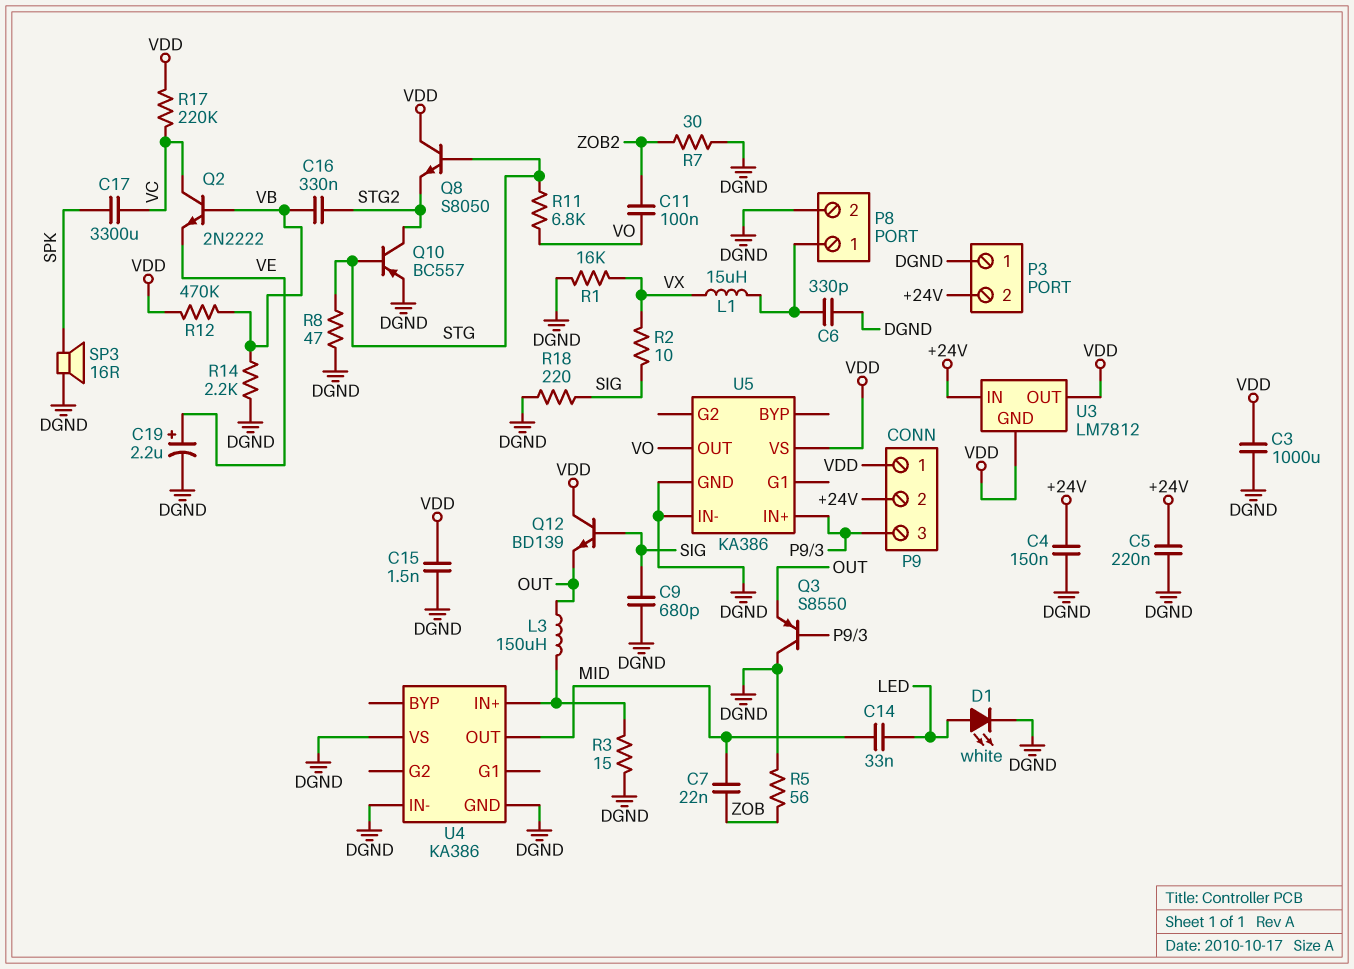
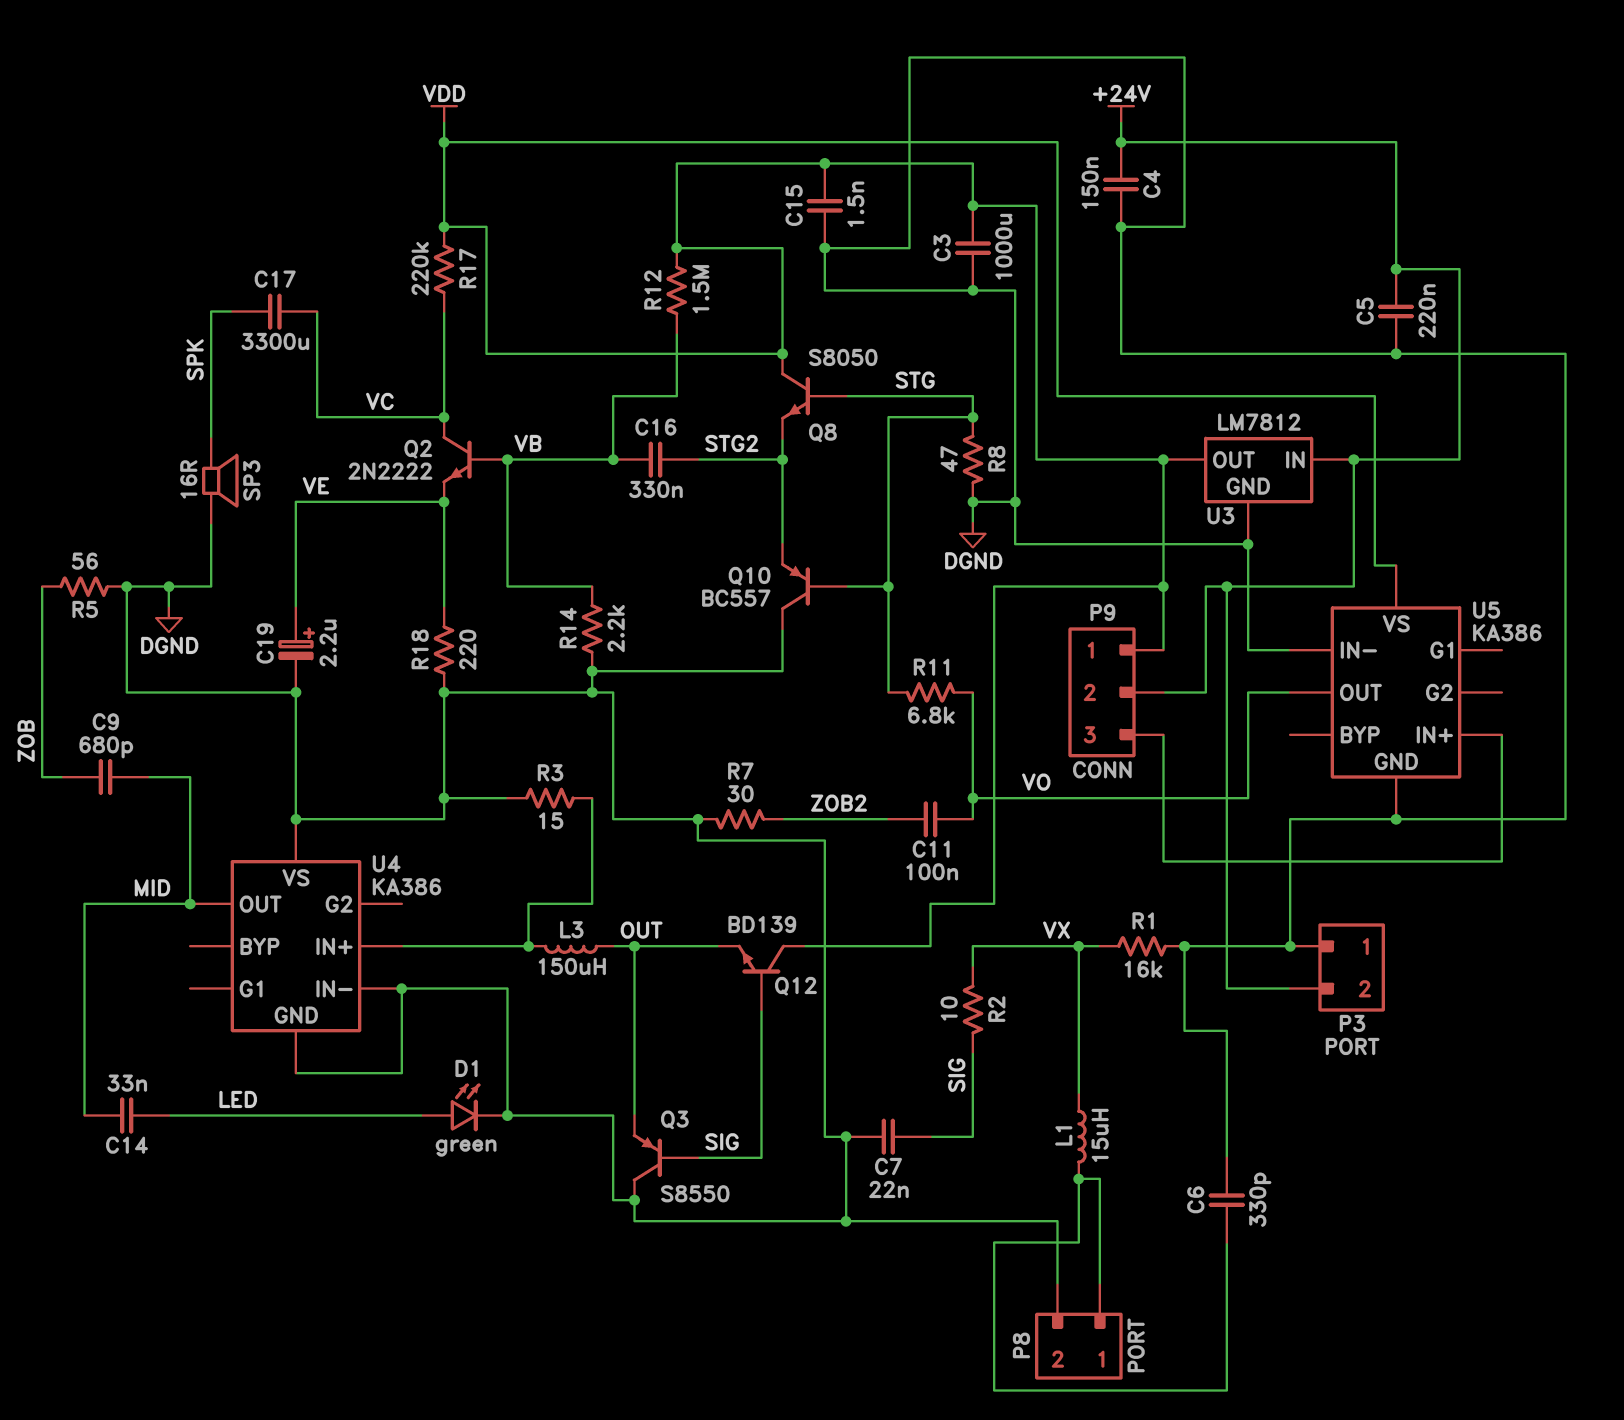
C7: 22nF (MID, ZOB) -> 22nF (DGND, SIG)
C9: 680pF (DGND, SIG) -> 680pF (MID, ZOB)
D1: LED white (A LED, K DGND) -> LED green (A LED, K DGND)
Q3: PNP S8550 (B P9/3, C DGND, E OUT) -> PNP S8550 (B SIG, C DGND, E OUT)
Q10: PNP BC557 (B STG, C STG2, E DGND) -> PNP BC557 (B STG, C DGND, E STG2)
R12: 470k (VB, VDD) -> 1.5M (VB, VDD)
R18: 220 (DGND, SIG) -> 220 (DGND, VE)
U3 pin GND: VDD -> DGND

